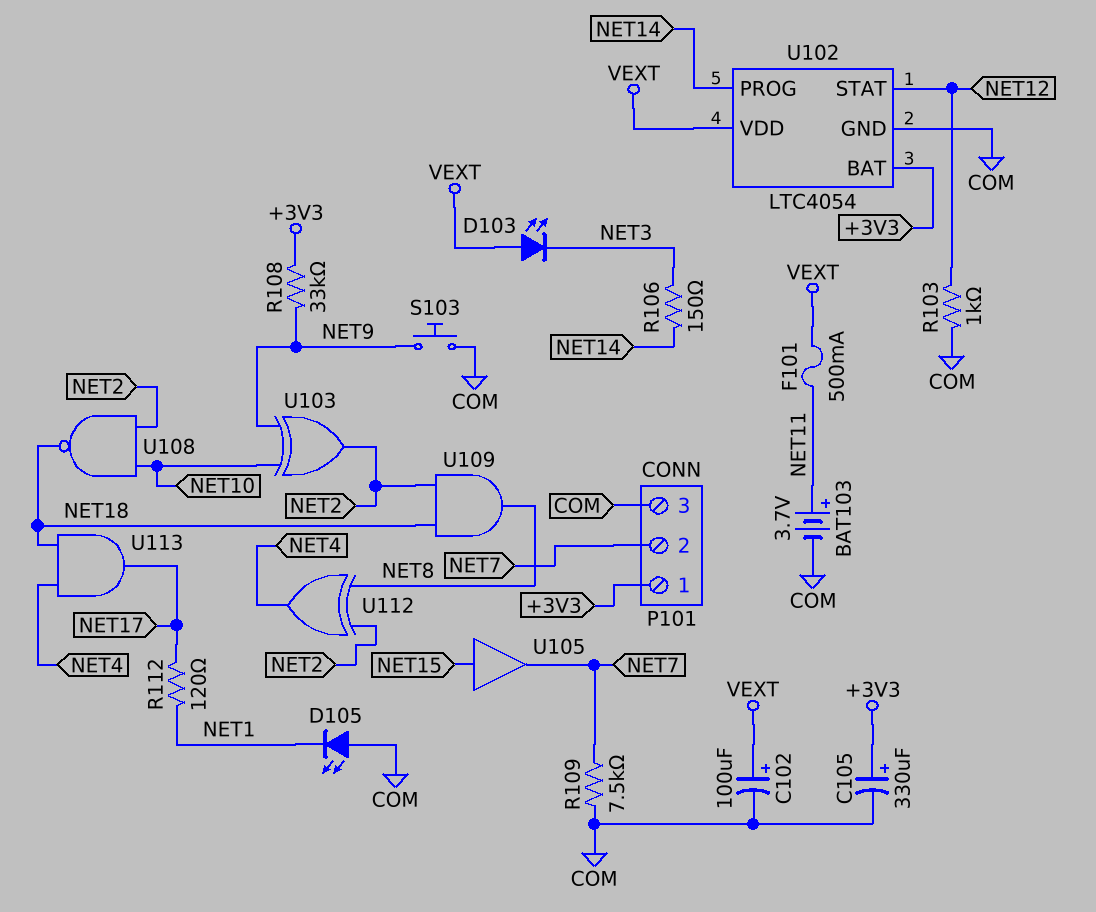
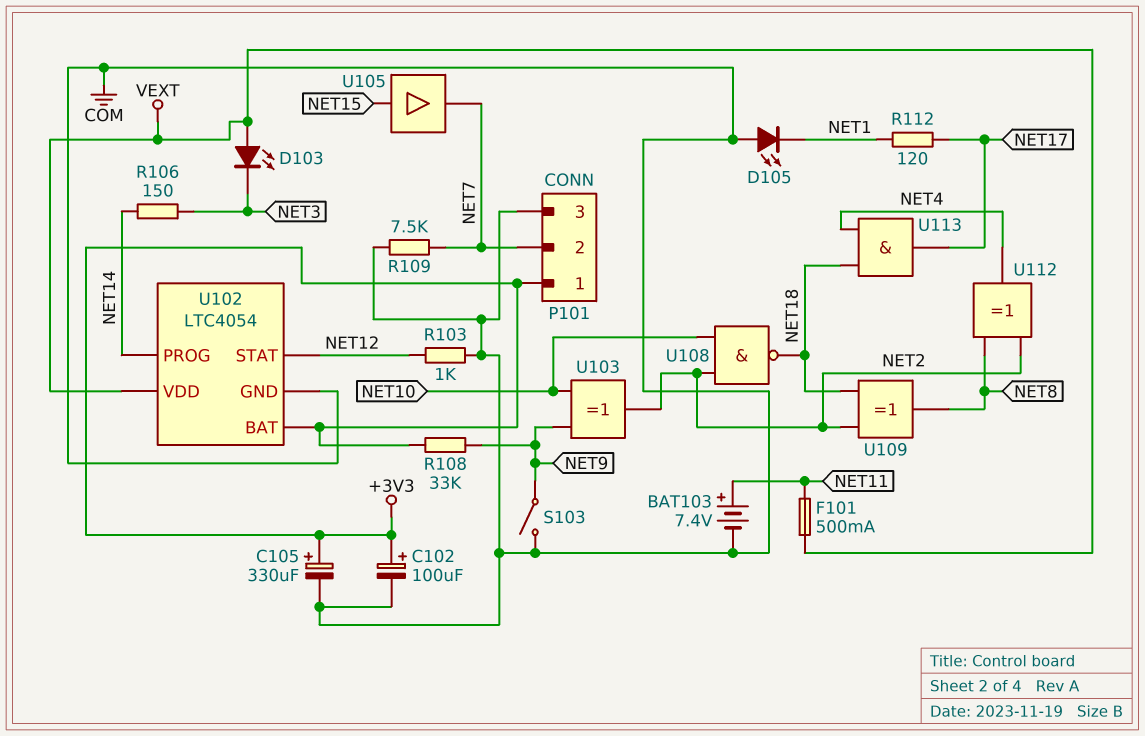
BAT103: 3.7V (plus NET11, minus COM) -> 7.4V (plus NET11, minus COM)
C102: 100uF (plus VEXT, minus COM) -> 100uF (plus +3V3, minus COM)
S103: button (COM, NET9) -> switch (COM, NET9)
U109: AND (in NET2, in NET18, out NET8) -> XOR (in NET2, in NET18, out NET8)

